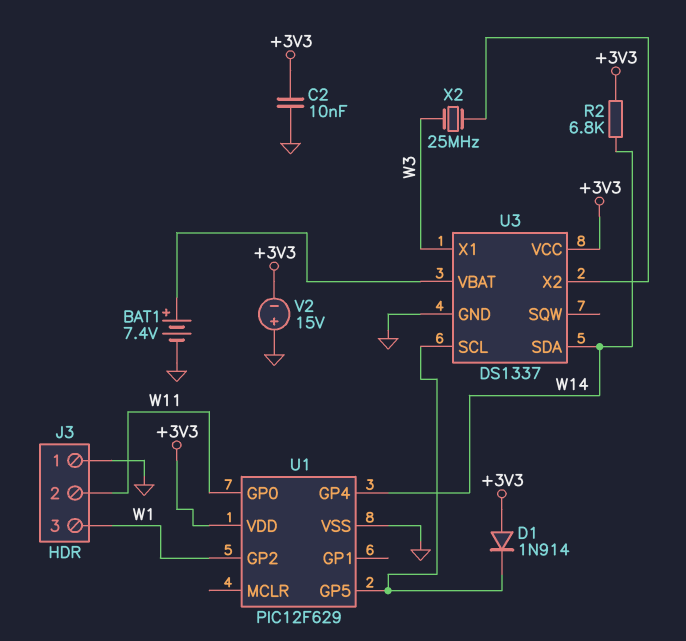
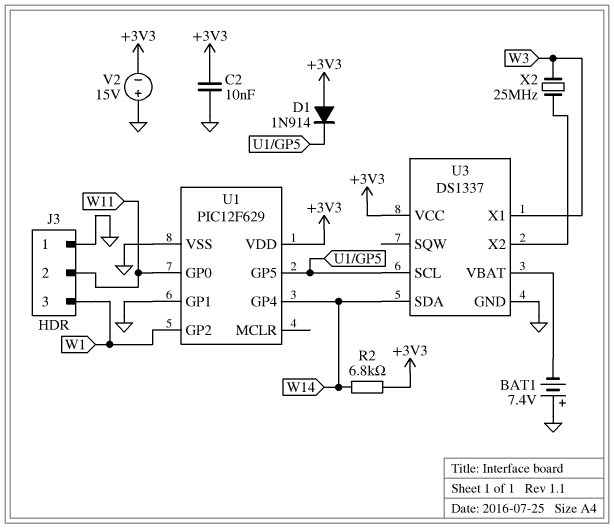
BAT1: 7.4V (plus U3/VBAT, minus GND) -> 7.4V (plus GND, minus U3/VBAT)
U1 pin GP1: none -> GND

